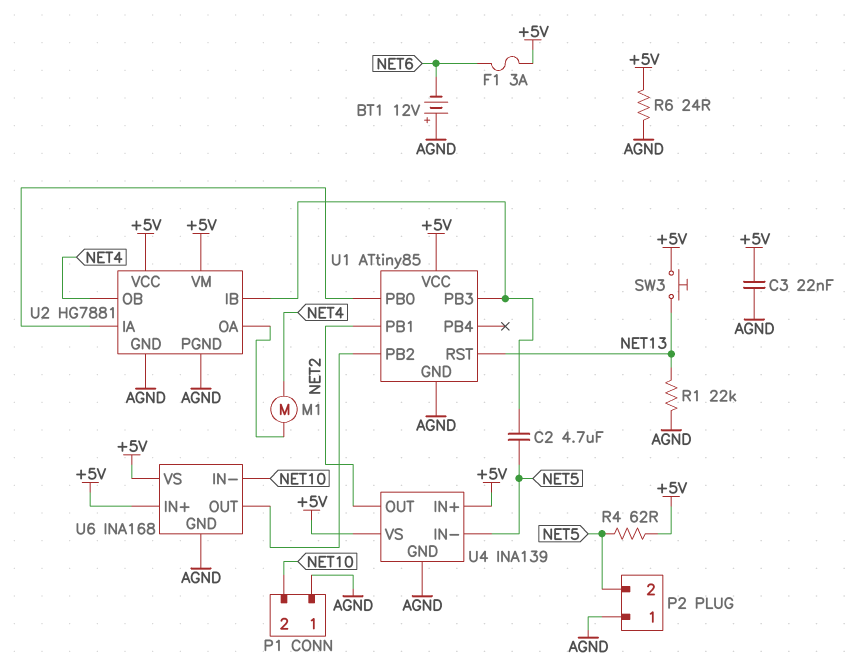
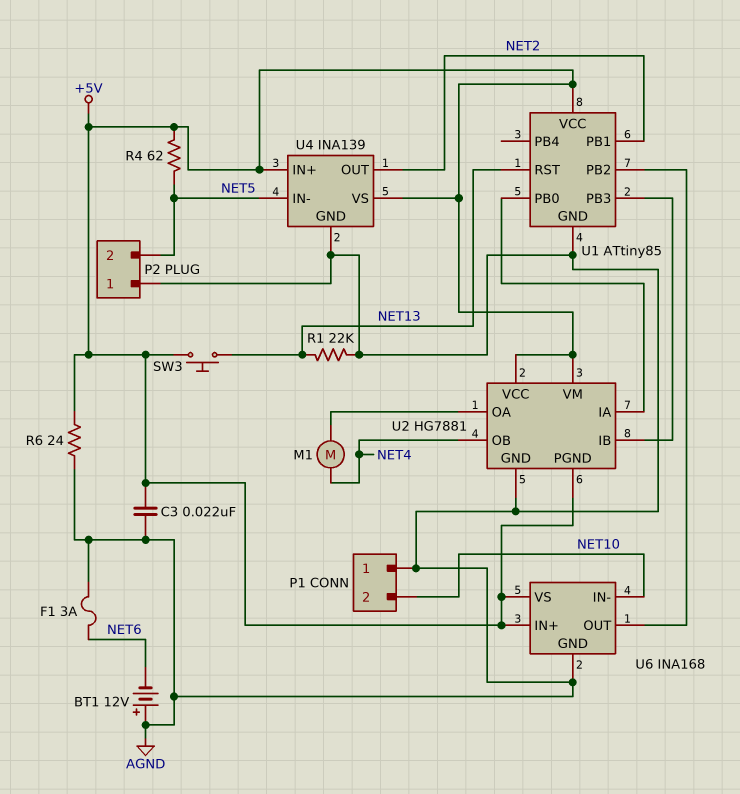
C2: 4.7uF (NET5, U1/PB3) -> none
F1: 3A (+5V, NET6) -> 3A (AGND, NET6)
U2 pin PGND: AGND -> +5V

